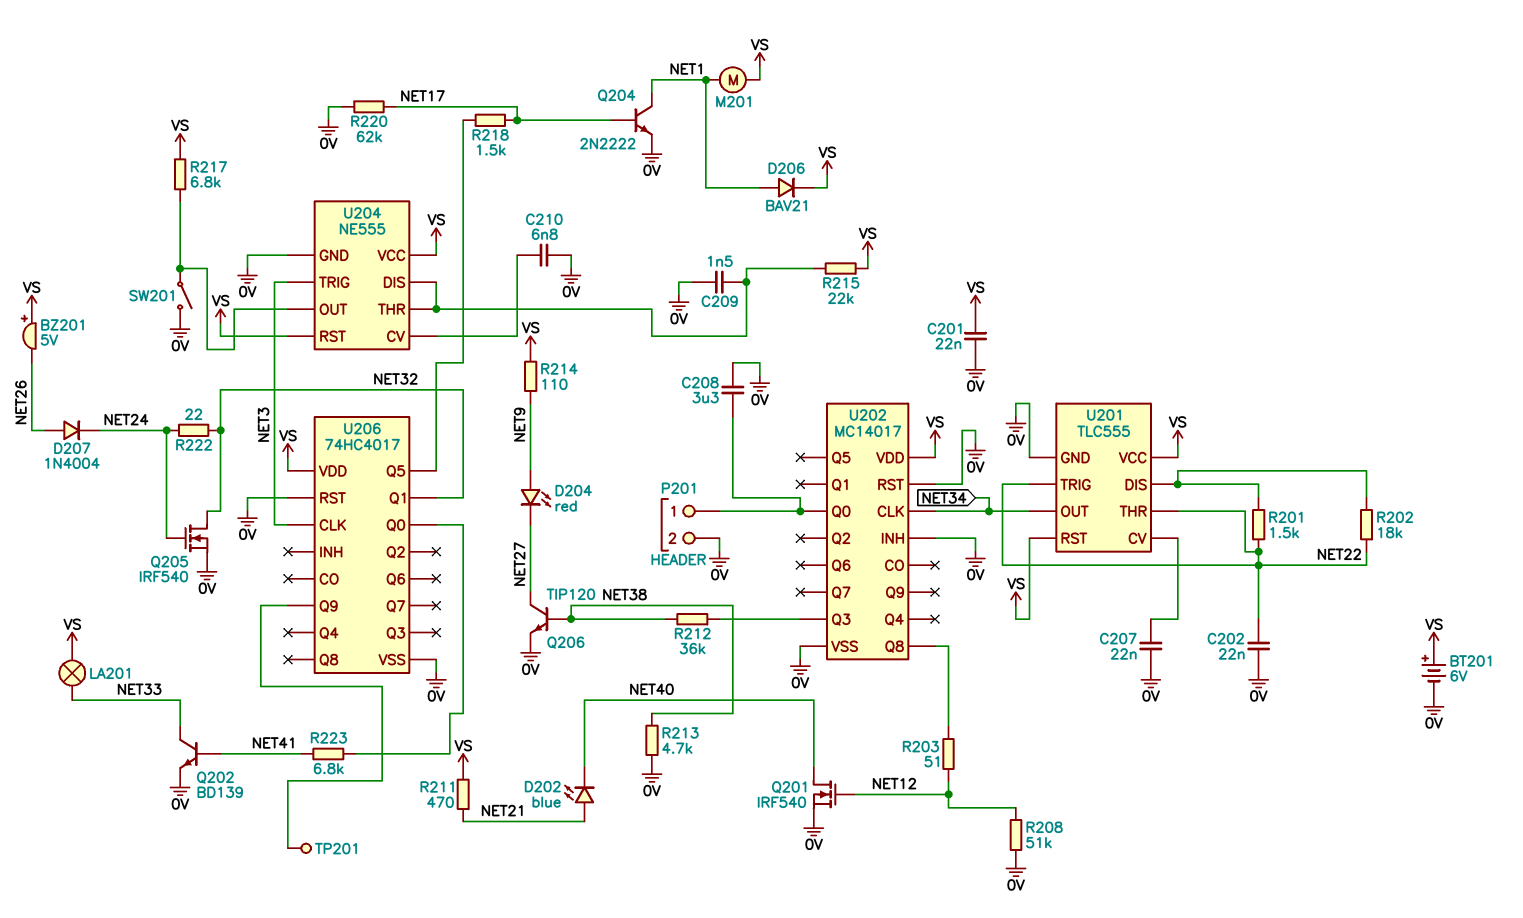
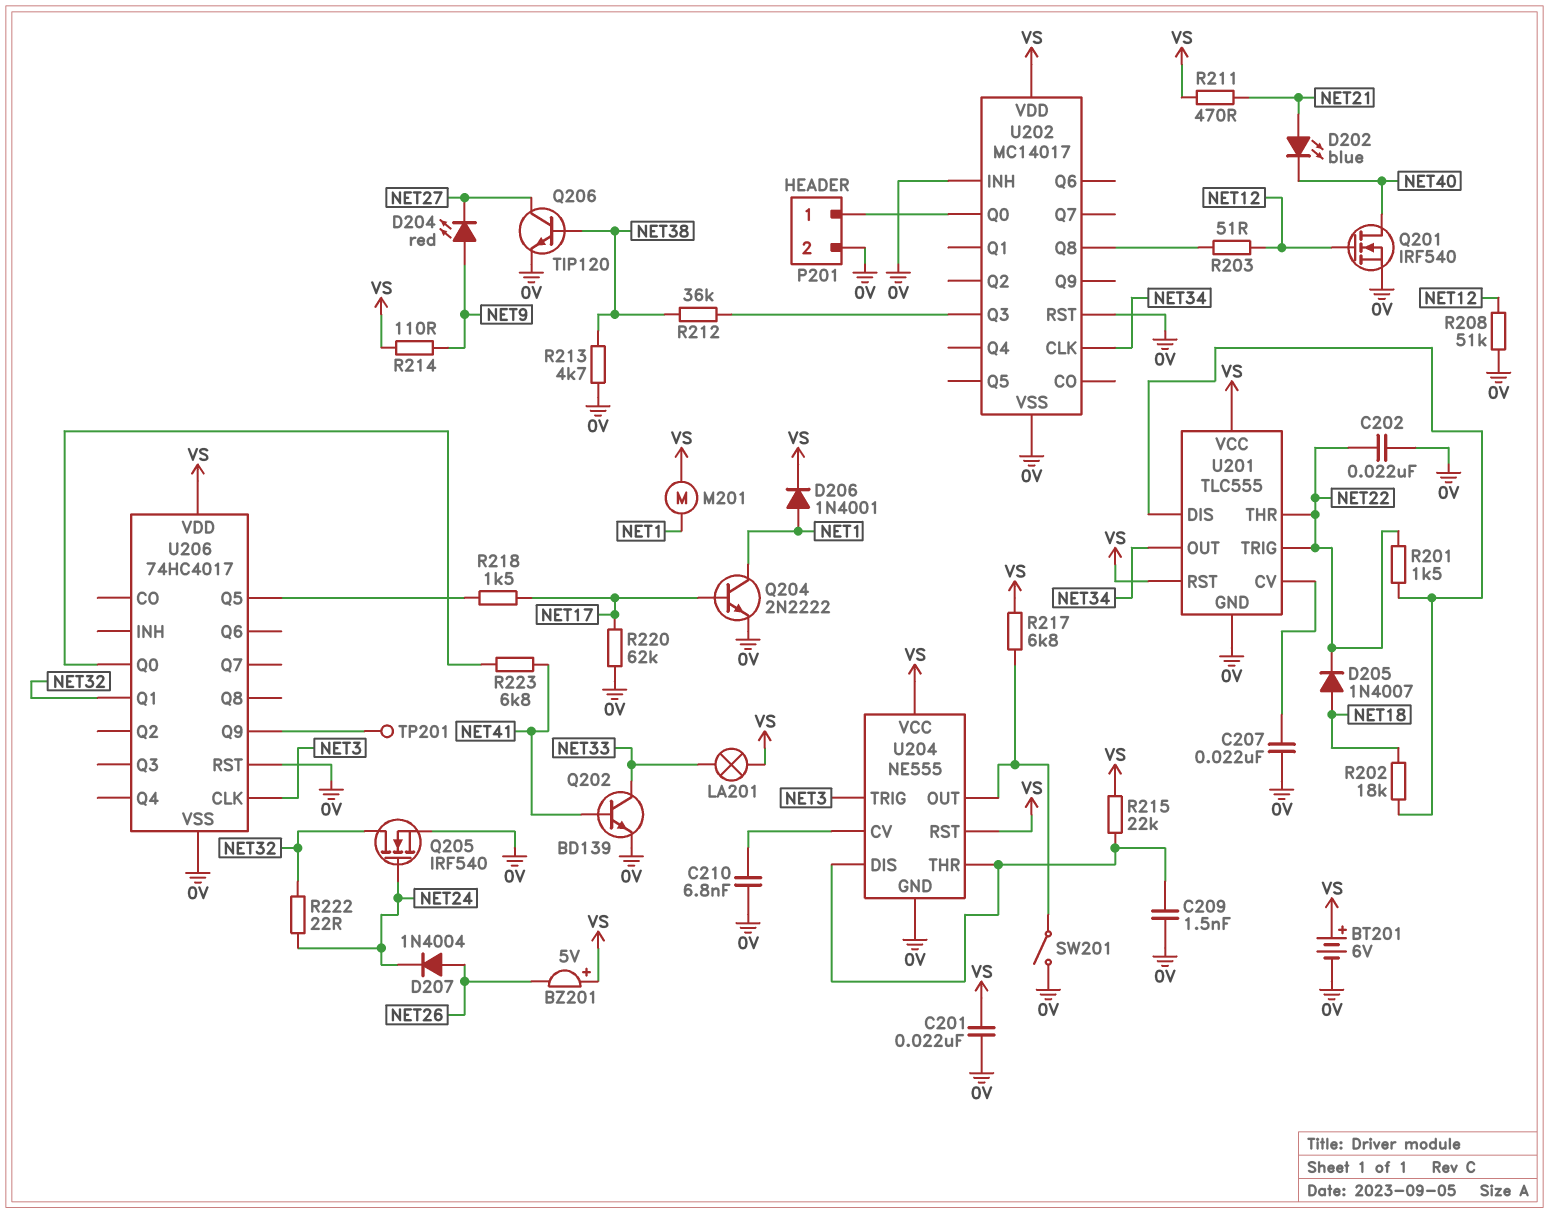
C208: 3.3uF (0V, P201/1) -> none
D205: none -> diode 1N4007 (A NET18, K NET22)
D206: diode BAV21 (A NET1, K VS) -> diode 1N4001 (A NET1, K VS)
R202: 18k (NET22, U201/DIS) -> 18k (NET18, U201/DIS)

